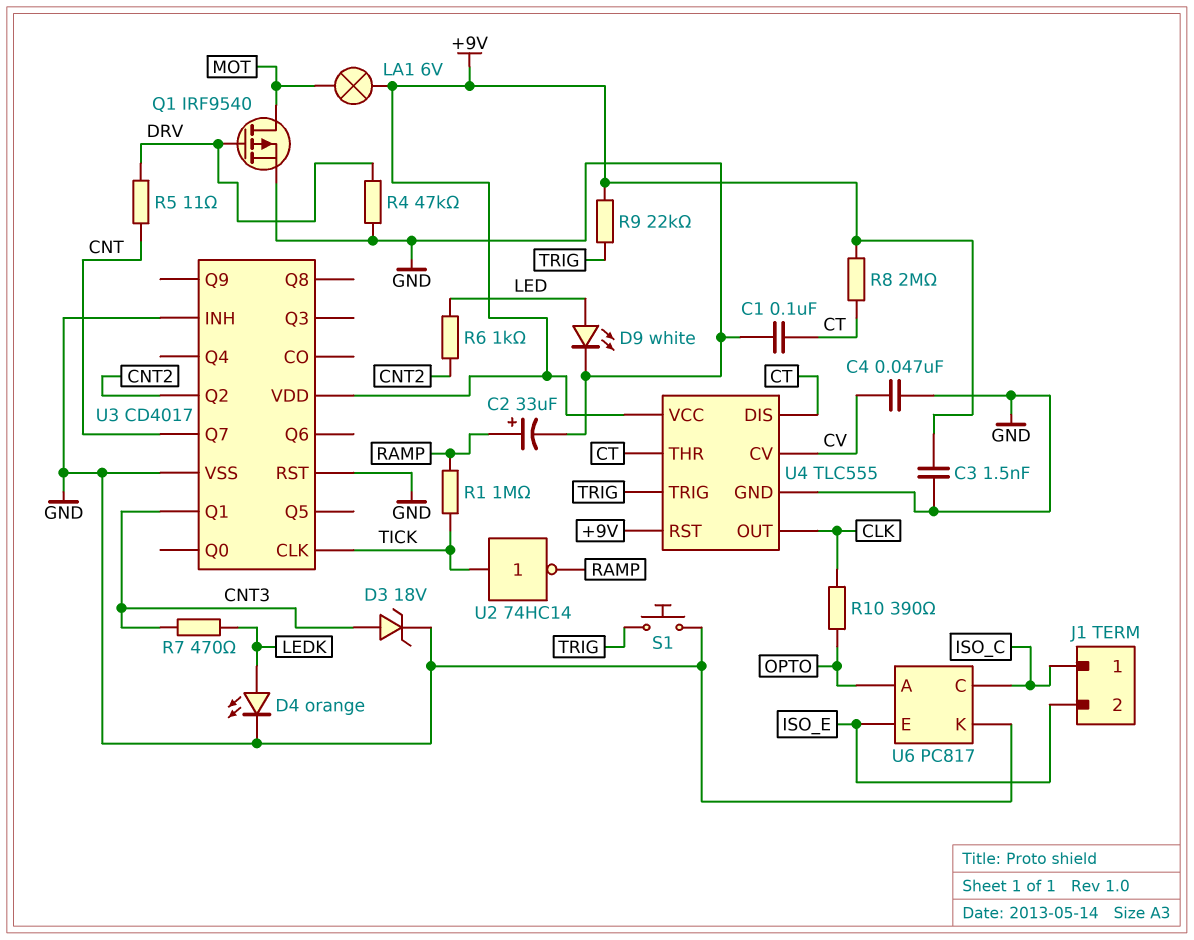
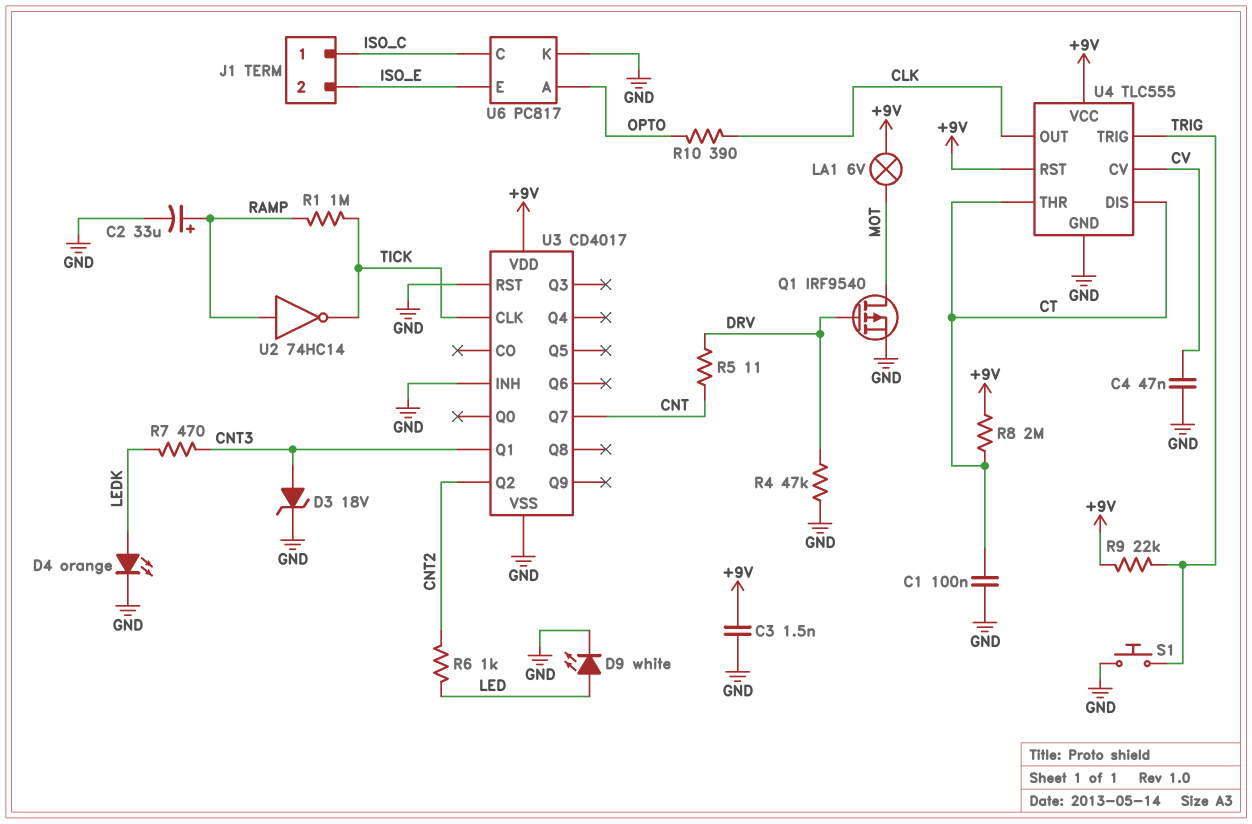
U2: NOT 74HC14 (in TICK, out RAMP) -> NOT 74HC14 (in RAMP, out TICK)

